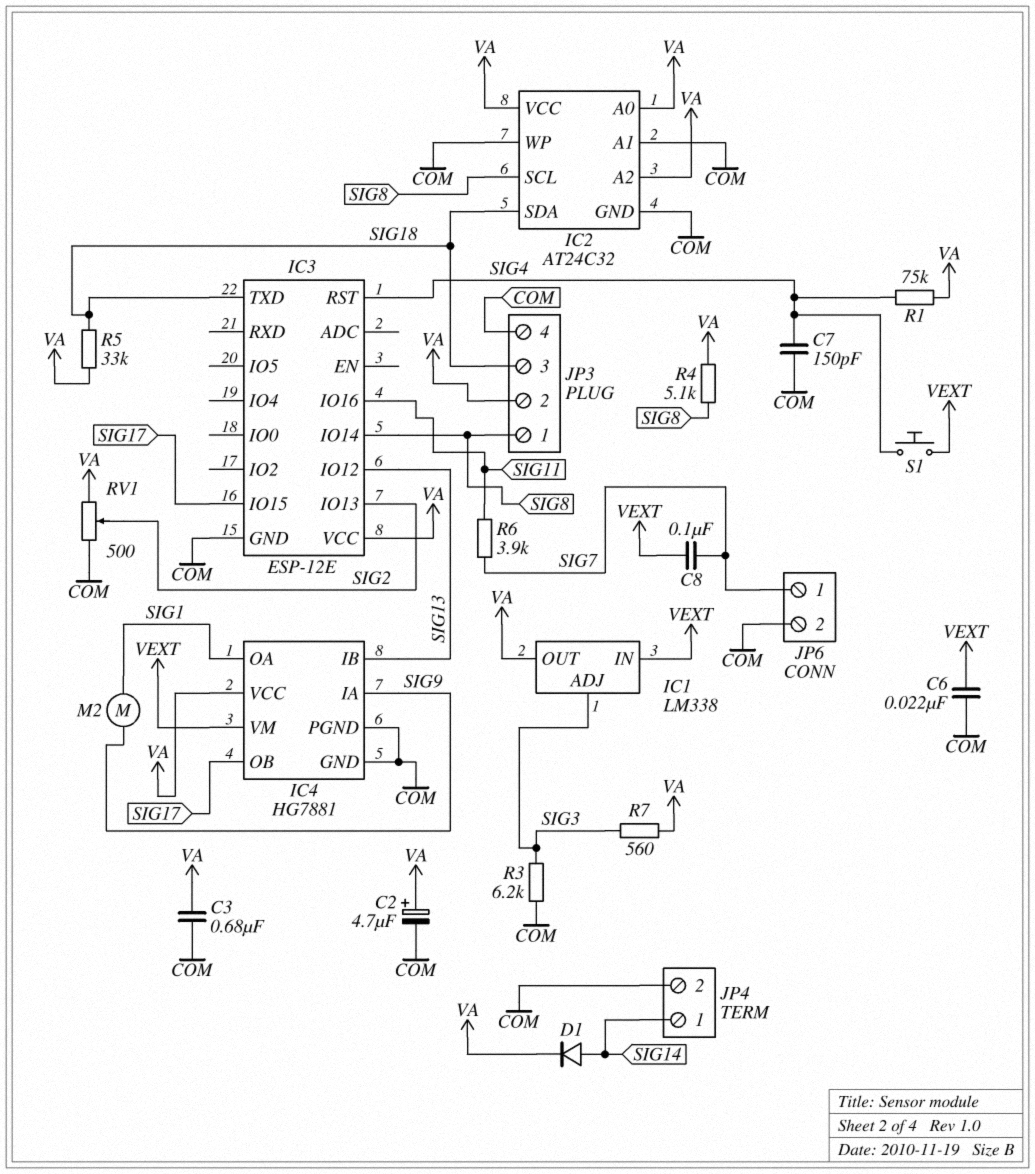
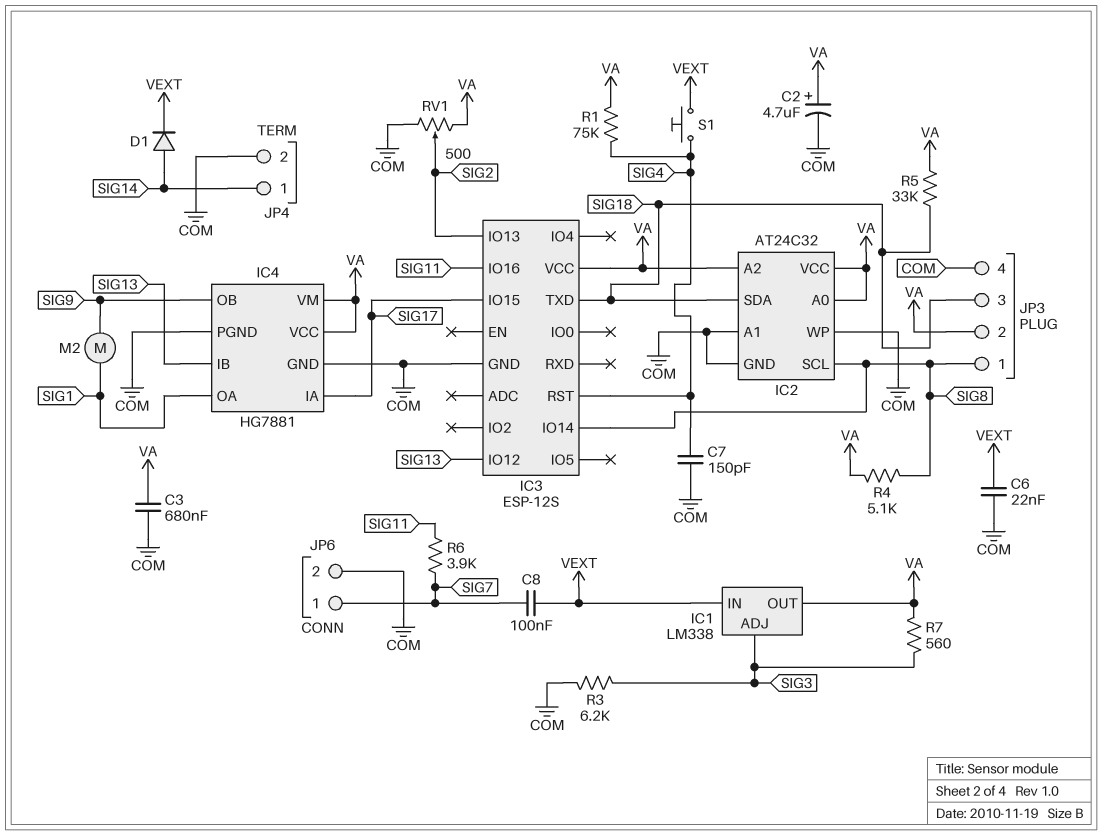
D1: diode (A SIG14, K VA) -> diode (A SIG14, K VEXT)
IC3: ESP-12E -> ESP-12S
IC4 pin IA: SIG9 -> SIG17
IC4 pin OB: SIG17 -> SIG9
IC4 pin VM: VEXT -> VA

